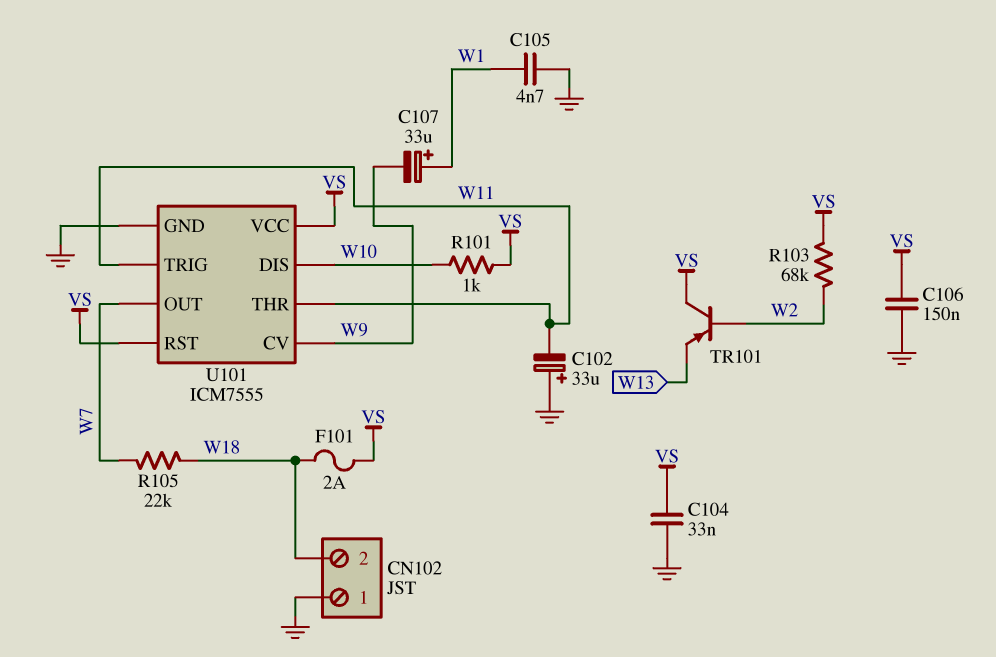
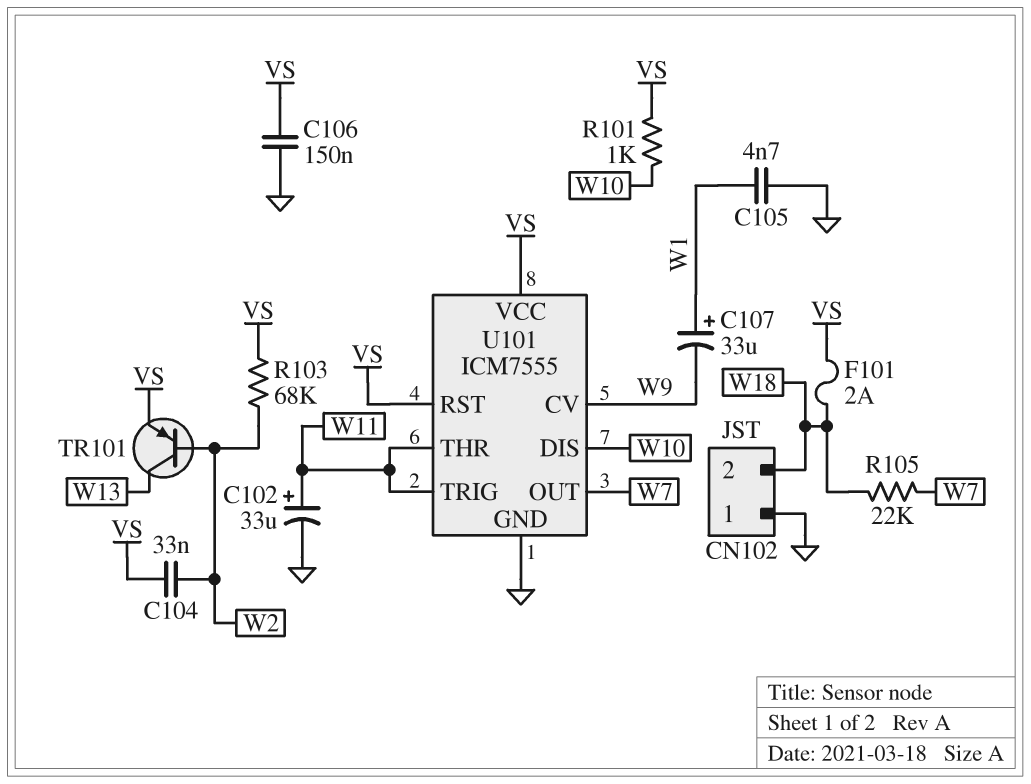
C102: 33uF (plus GND, minus W11) -> 33uF (plus W11, minus GND)
C104: 33nF (GND, VS) -> 33nF (VS, W2)
TR101: PNP (B W2, C VS, E W13) -> PNP (B W2, C W13, E VS)

